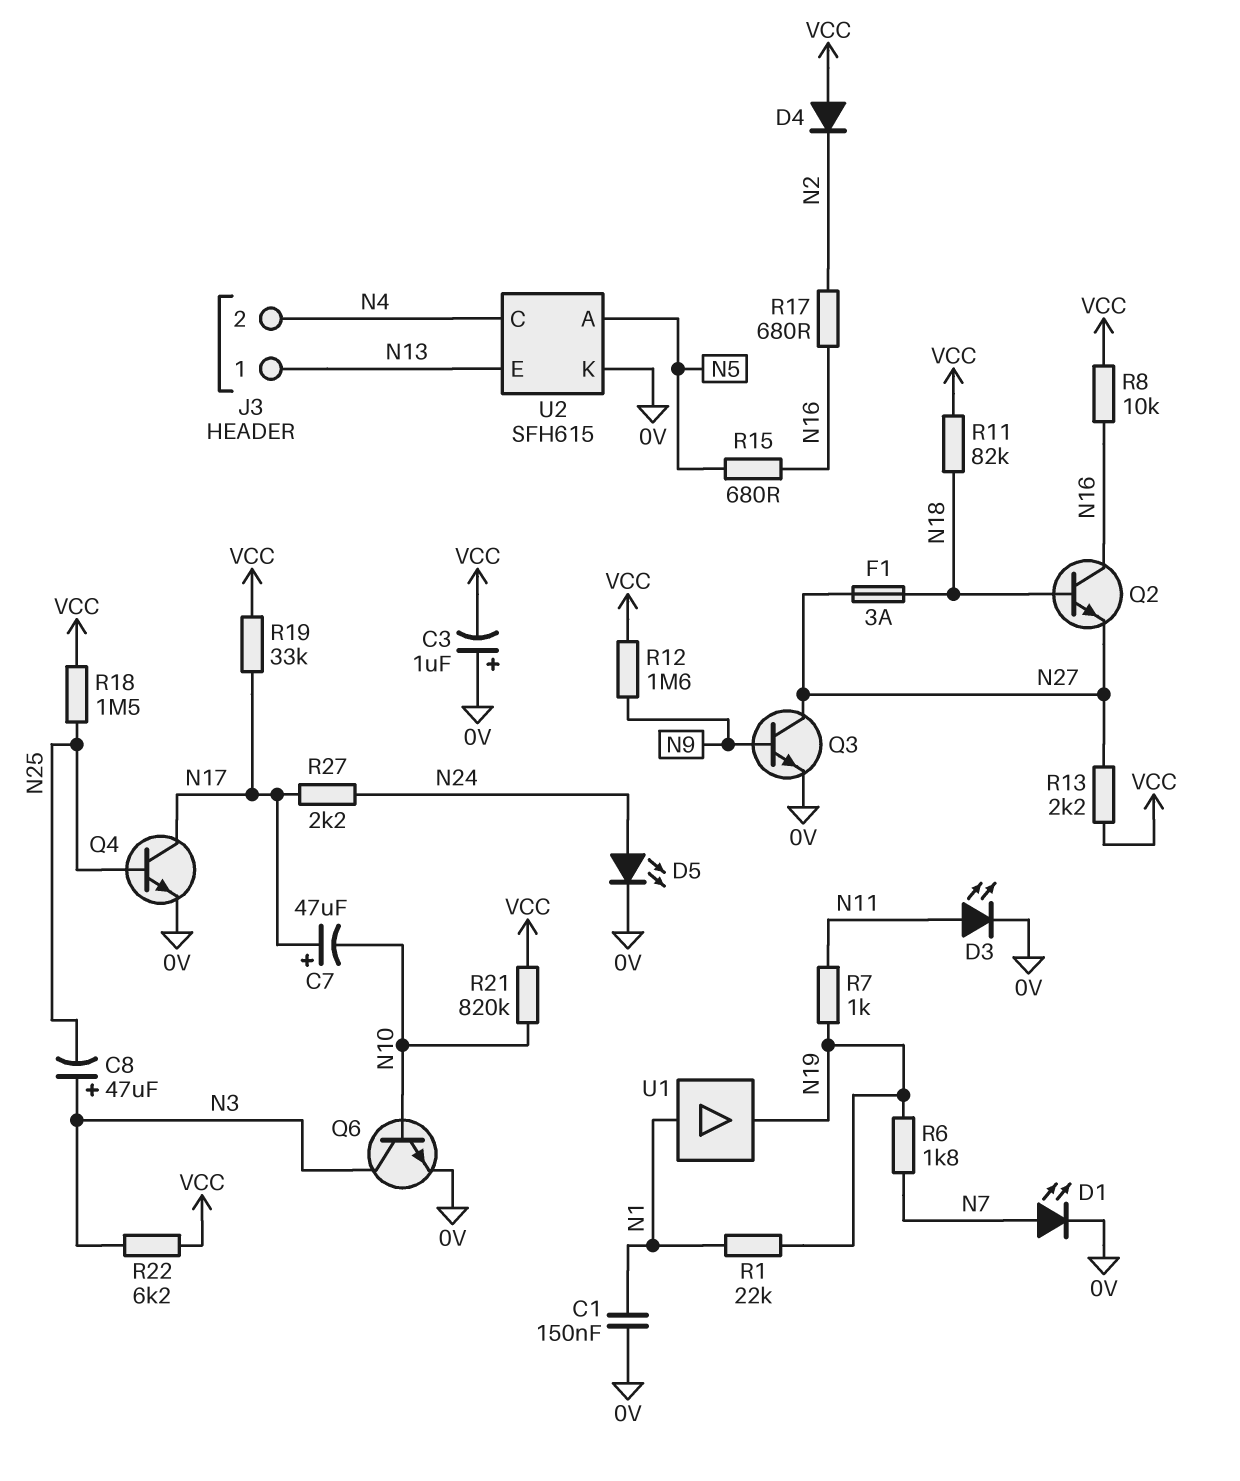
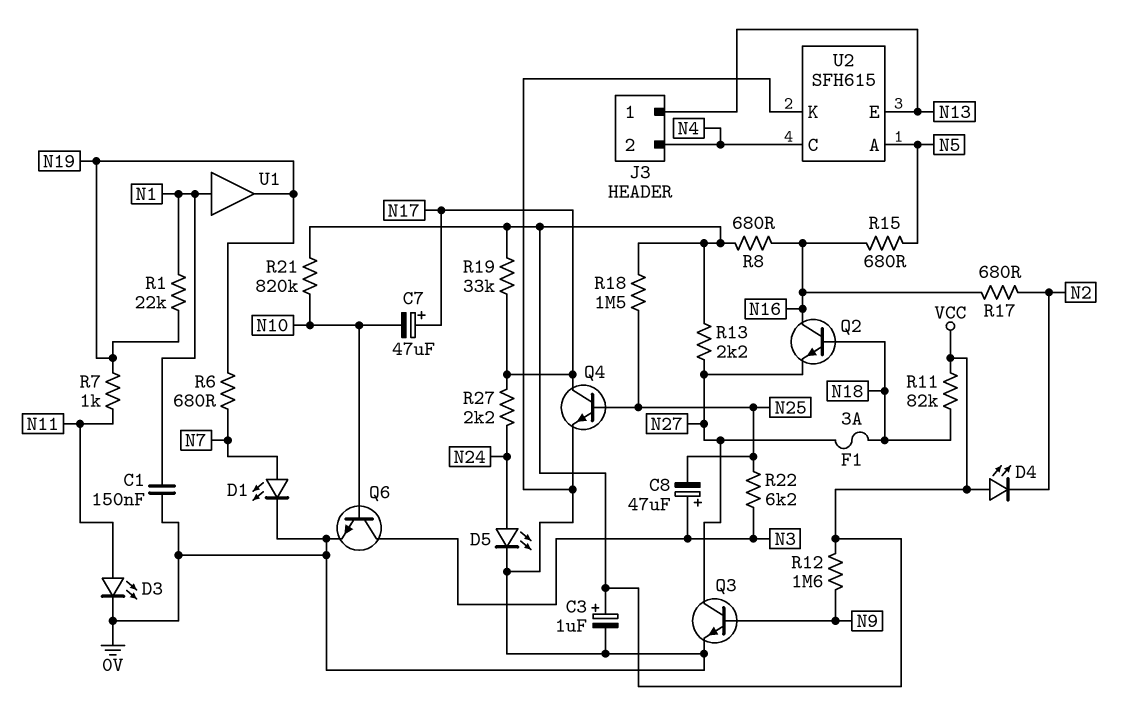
C3: 1uF (plus 0V, minus VCC) -> 1uF (plus VCC, minus 0V)
D4: diode (A VCC, K N2) -> LED (A VCC, K N2)
R6: 1.8k (N7, N19) -> 680 (N7, N19)
R8: 10k (N16, VCC) -> 680 (N16, VCC)
R22: 6.2k (N3, VCC) -> 6.2k (N3, N25)

